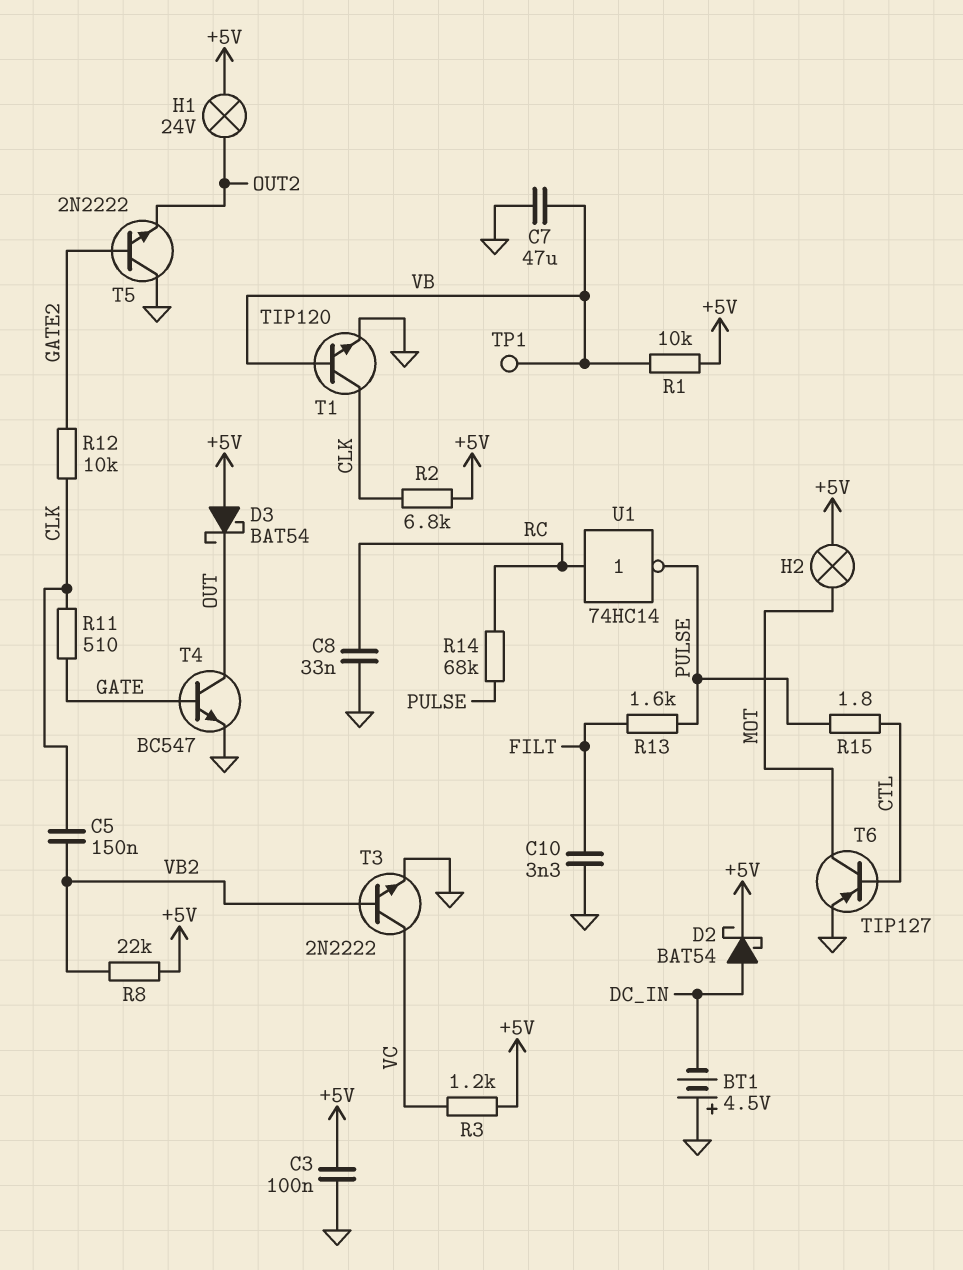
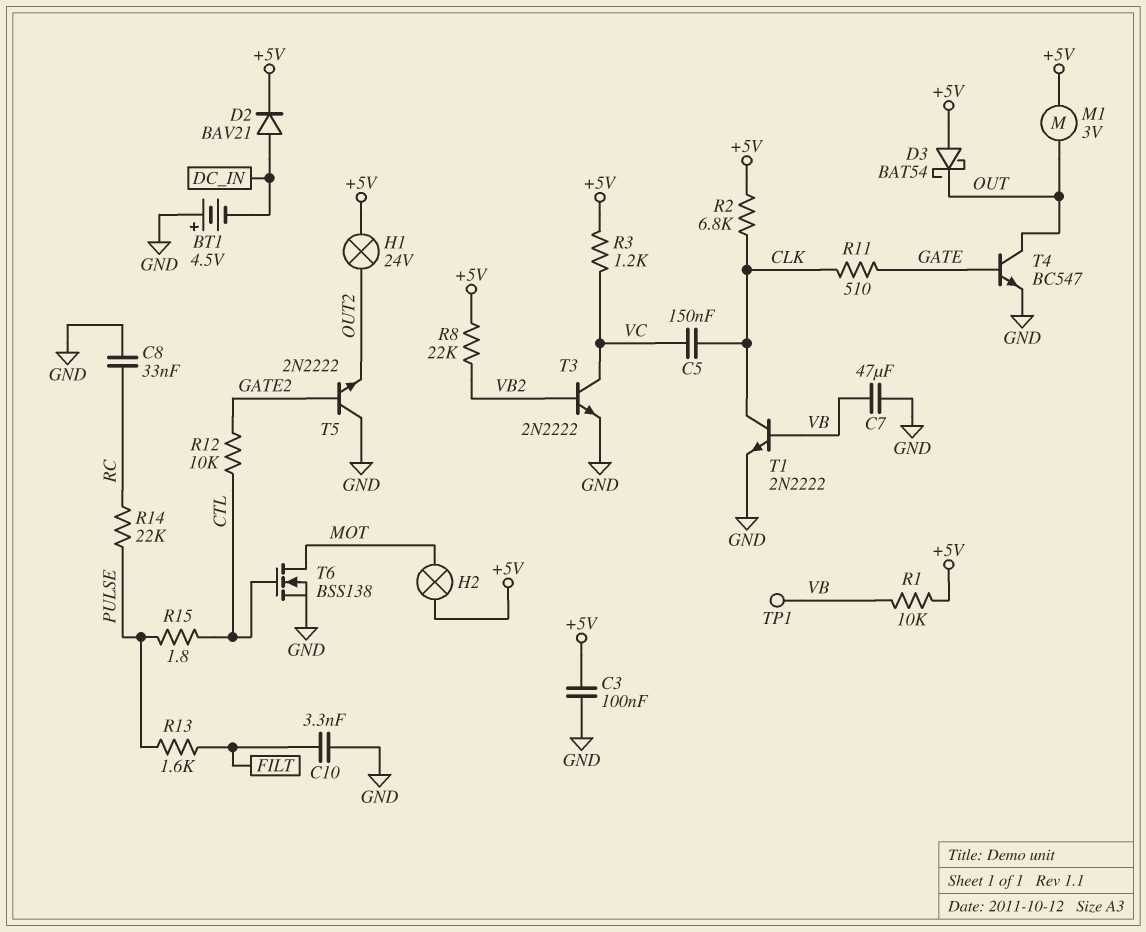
C5: 150nF (CLK, VB2) -> 150nF (CLK, VC)
D2: schottky BAT54 (A DC_IN, K +5V) -> diode BAV21 (A DC_IN, K +5V)
M1: none -> motor 3V (+5V, OUT)
R12: 10k (CLK, GATE2) -> 10k (CTL, GATE2)
R14: 68k (PULSE, RC) -> 22k (PULSE, RC)
T1: NPN TIP120 (B VB, C CLK, E GND) -> NPN 2N2222 (B VB, C CLK, E GND)
T6: PNP TIP127 (B CTL, C MOT, E GND) -> NMOS BSS138 (G CTL, D MOT, S GND)
U1: NOT 74HC14 (in RC, out PULSE) -> none

